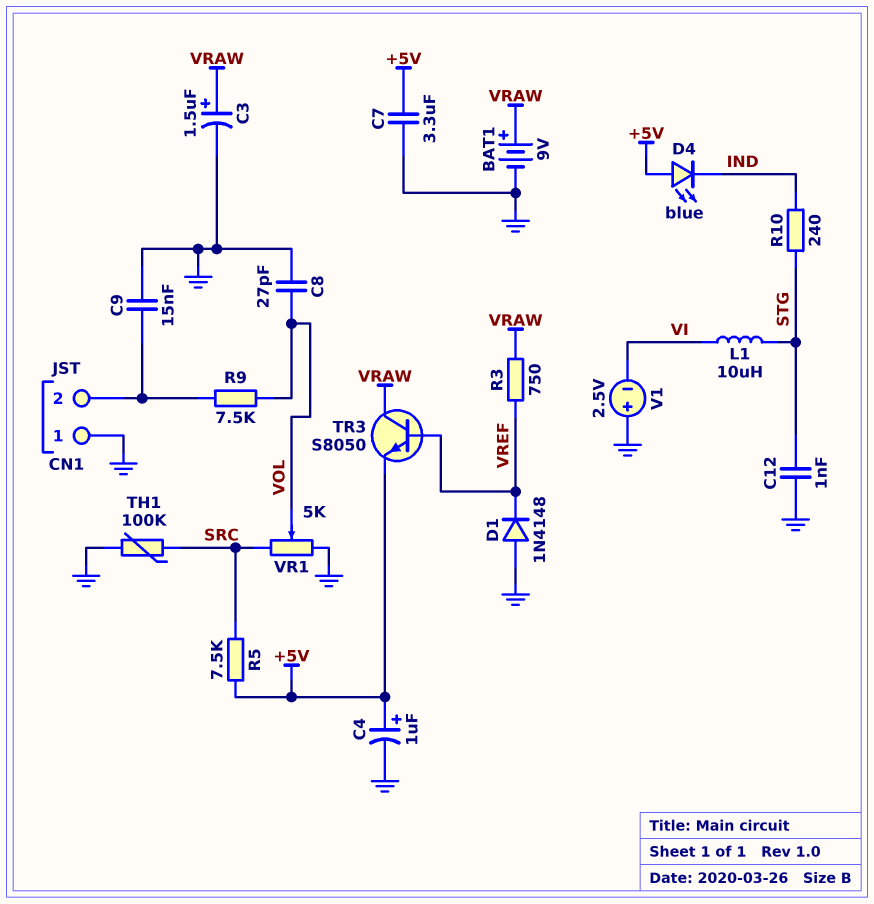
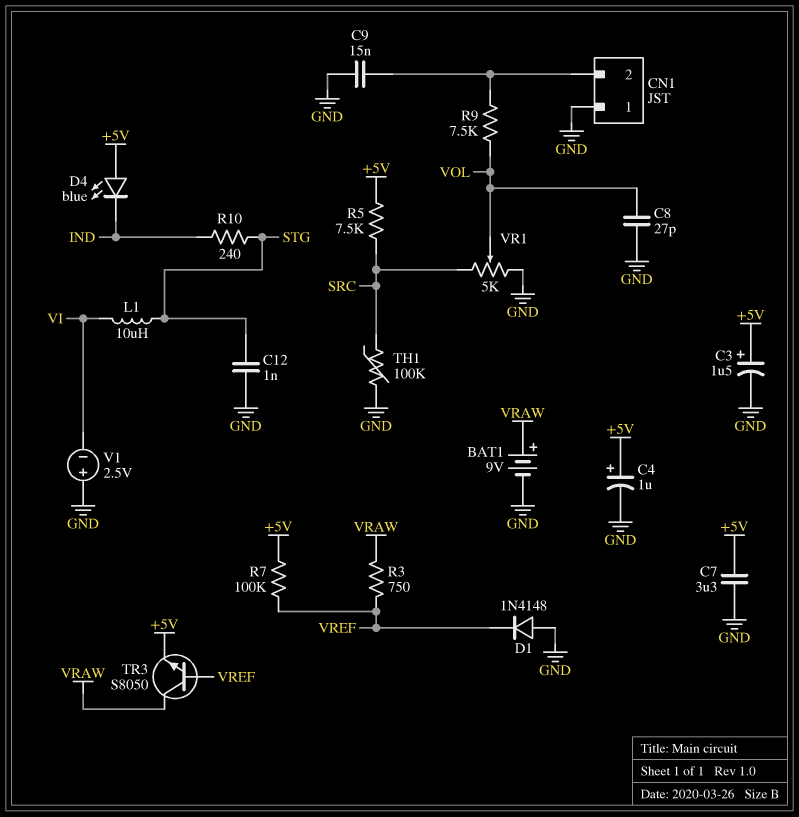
C3: 1.5uF (plus VRAW, minus GND) -> 1.5uF (plus +5V, minus GND)
R7: none -> 100k (+5V, VREF)

